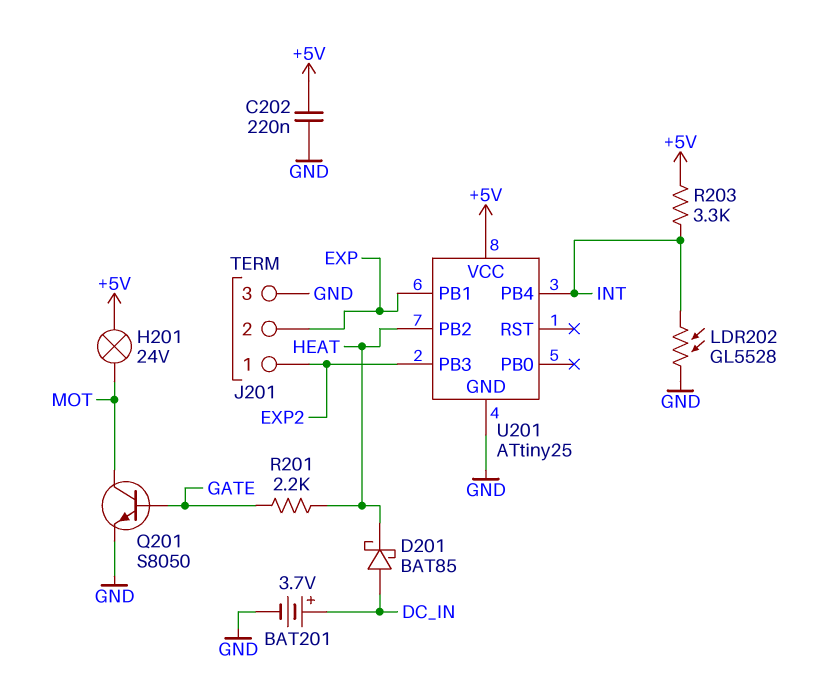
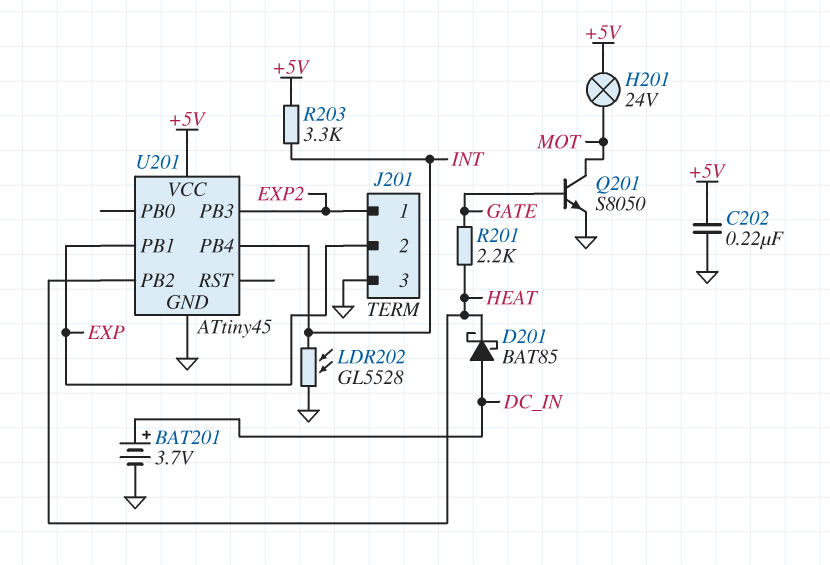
U201: ATtiny25 -> ATtiny45

